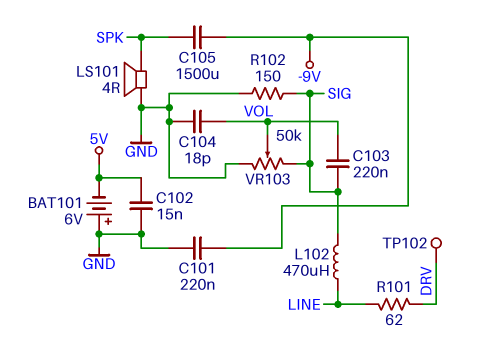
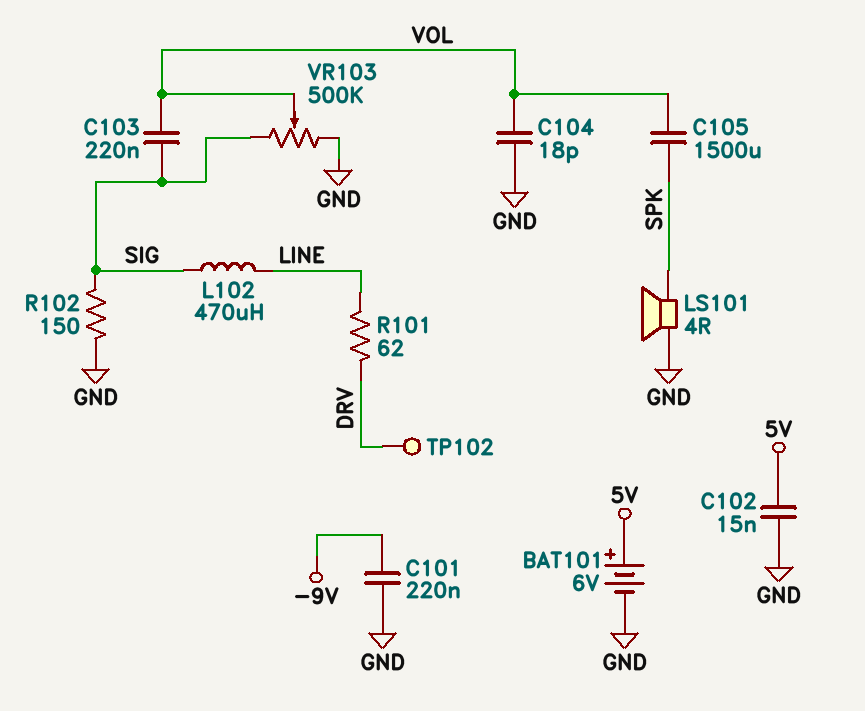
BAT101: 6V (plus GND, minus 5V) -> 6V (plus 5V, minus GND)
C105: 1500uF (-9V, SPK) -> 1500uF (SPK, VOL)
VR103: 50k (GND, SIG, wiper VOL) -> 500k (GND, SIG, wiper VOL)

